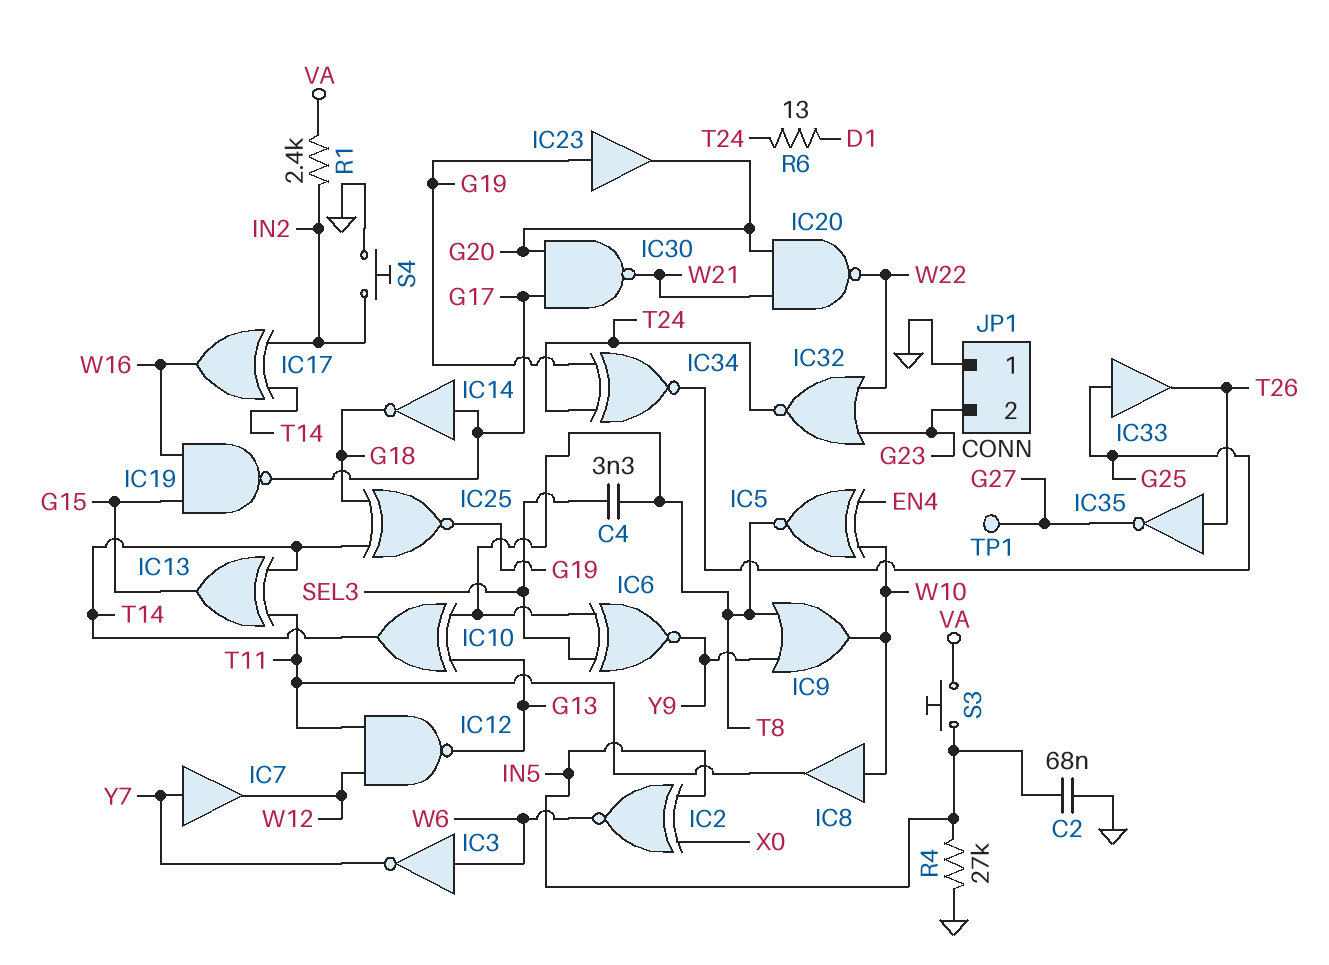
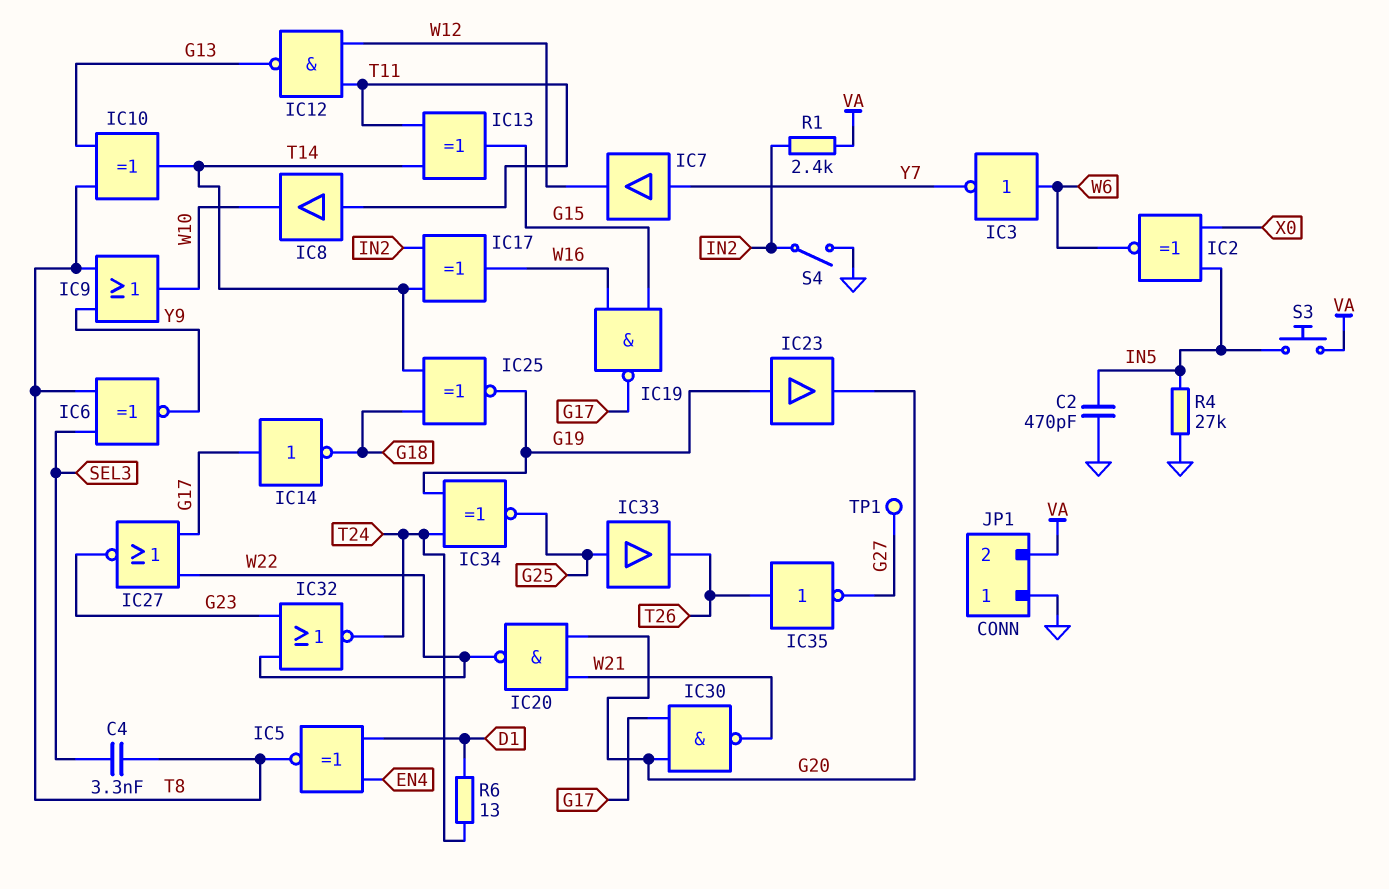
C2: 68nF (GND, IN5) -> 470pF (GND, IN5)
IC5: XNOR (in EN4, in W10, out T8) -> XNOR (in D1, in EN4, out T8)
IC8: buffer (in W10, out T11) -> buffer (in T11, out W10)
IC27: none -> NOR (in G17, in W22, out G23)
JP1 pin 2: G23 -> VA
S4: button (GND, IN2) -> switch (GND, IN2)

